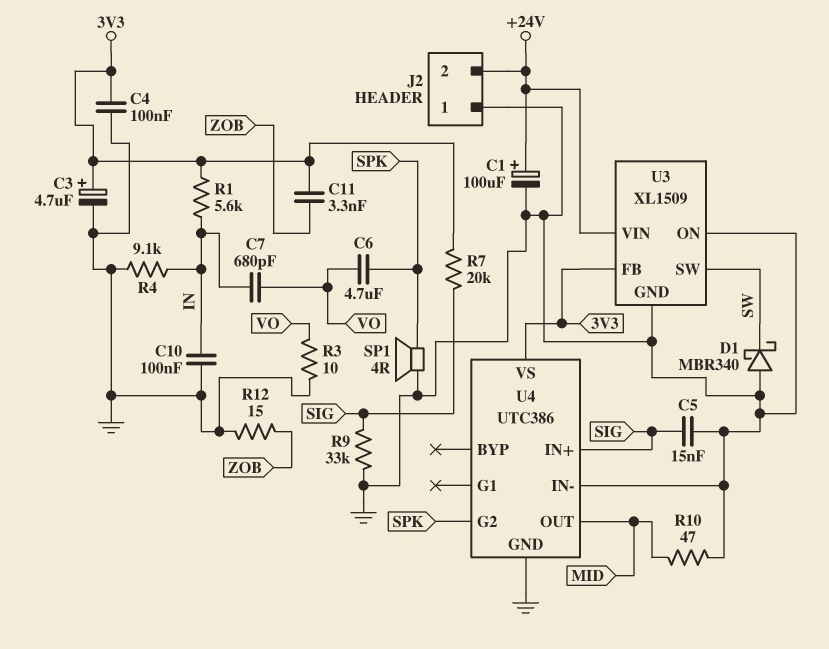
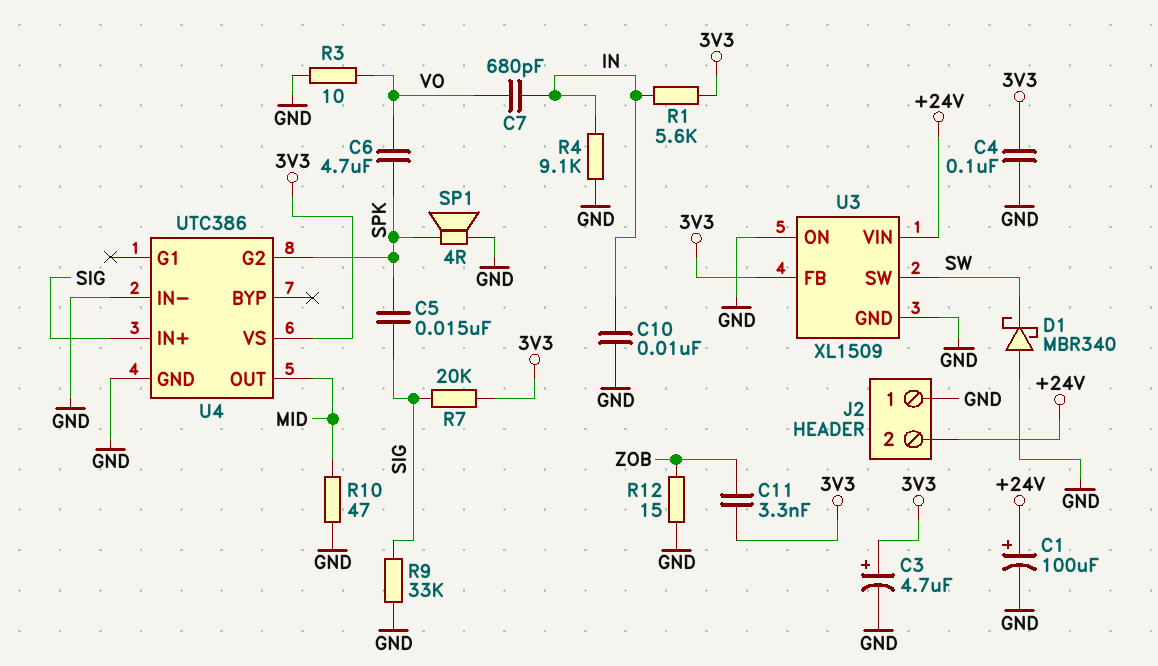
C5: 15nF (GND, SIG) -> 15nF (SIG, SPK)
C10: 100nF (GND, IN) -> 10nF (GND, IN)

